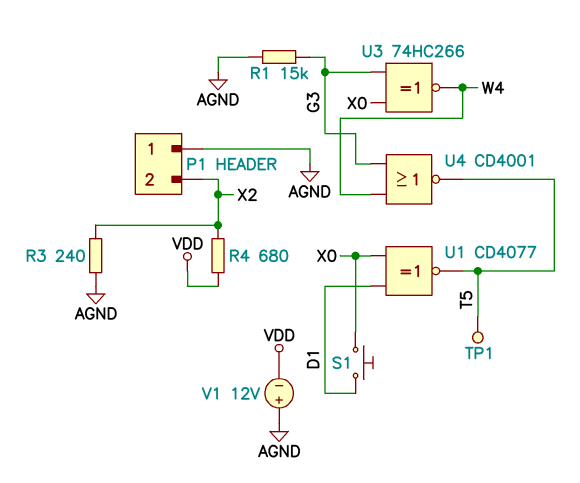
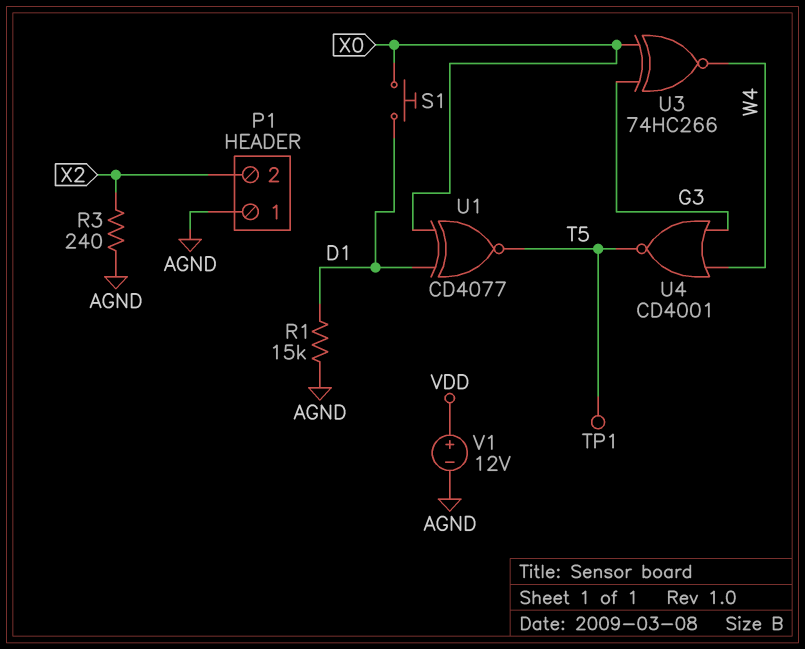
R1: 15k (AGND, G3) -> 15k (AGND, D1)
R4: 680 (VDD, X2) -> none
V1: 12V (plus AGND, minus VDD) -> 12V (plus VDD, minus AGND)

